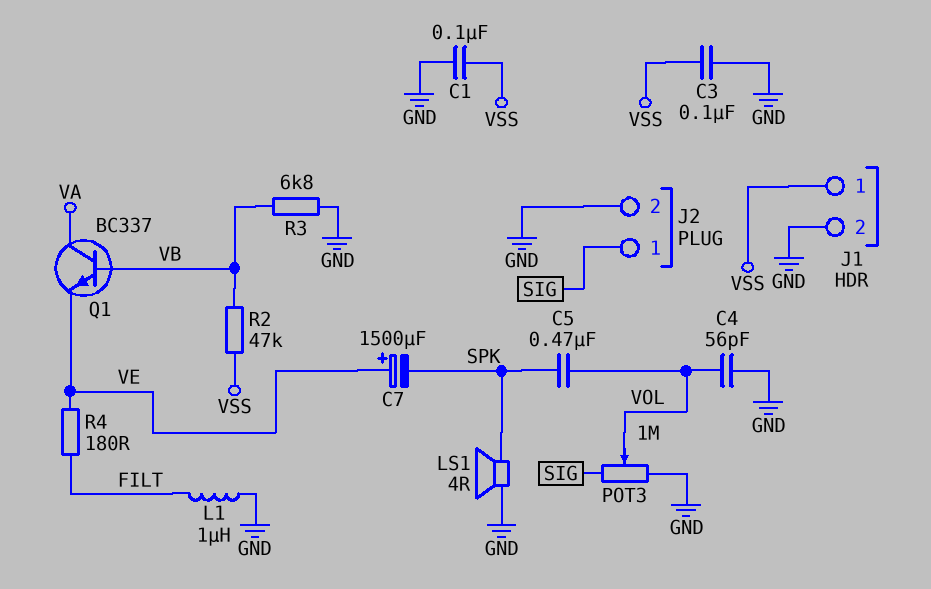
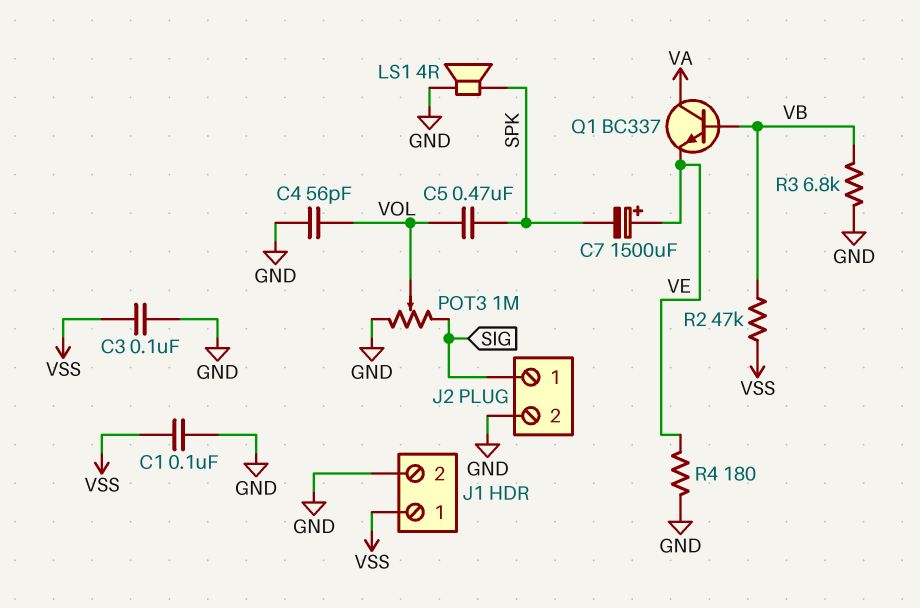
L1: 1uH (FILT, GND) -> none
R4: 180 (FILT, VE) -> 180 (GND, VE)

